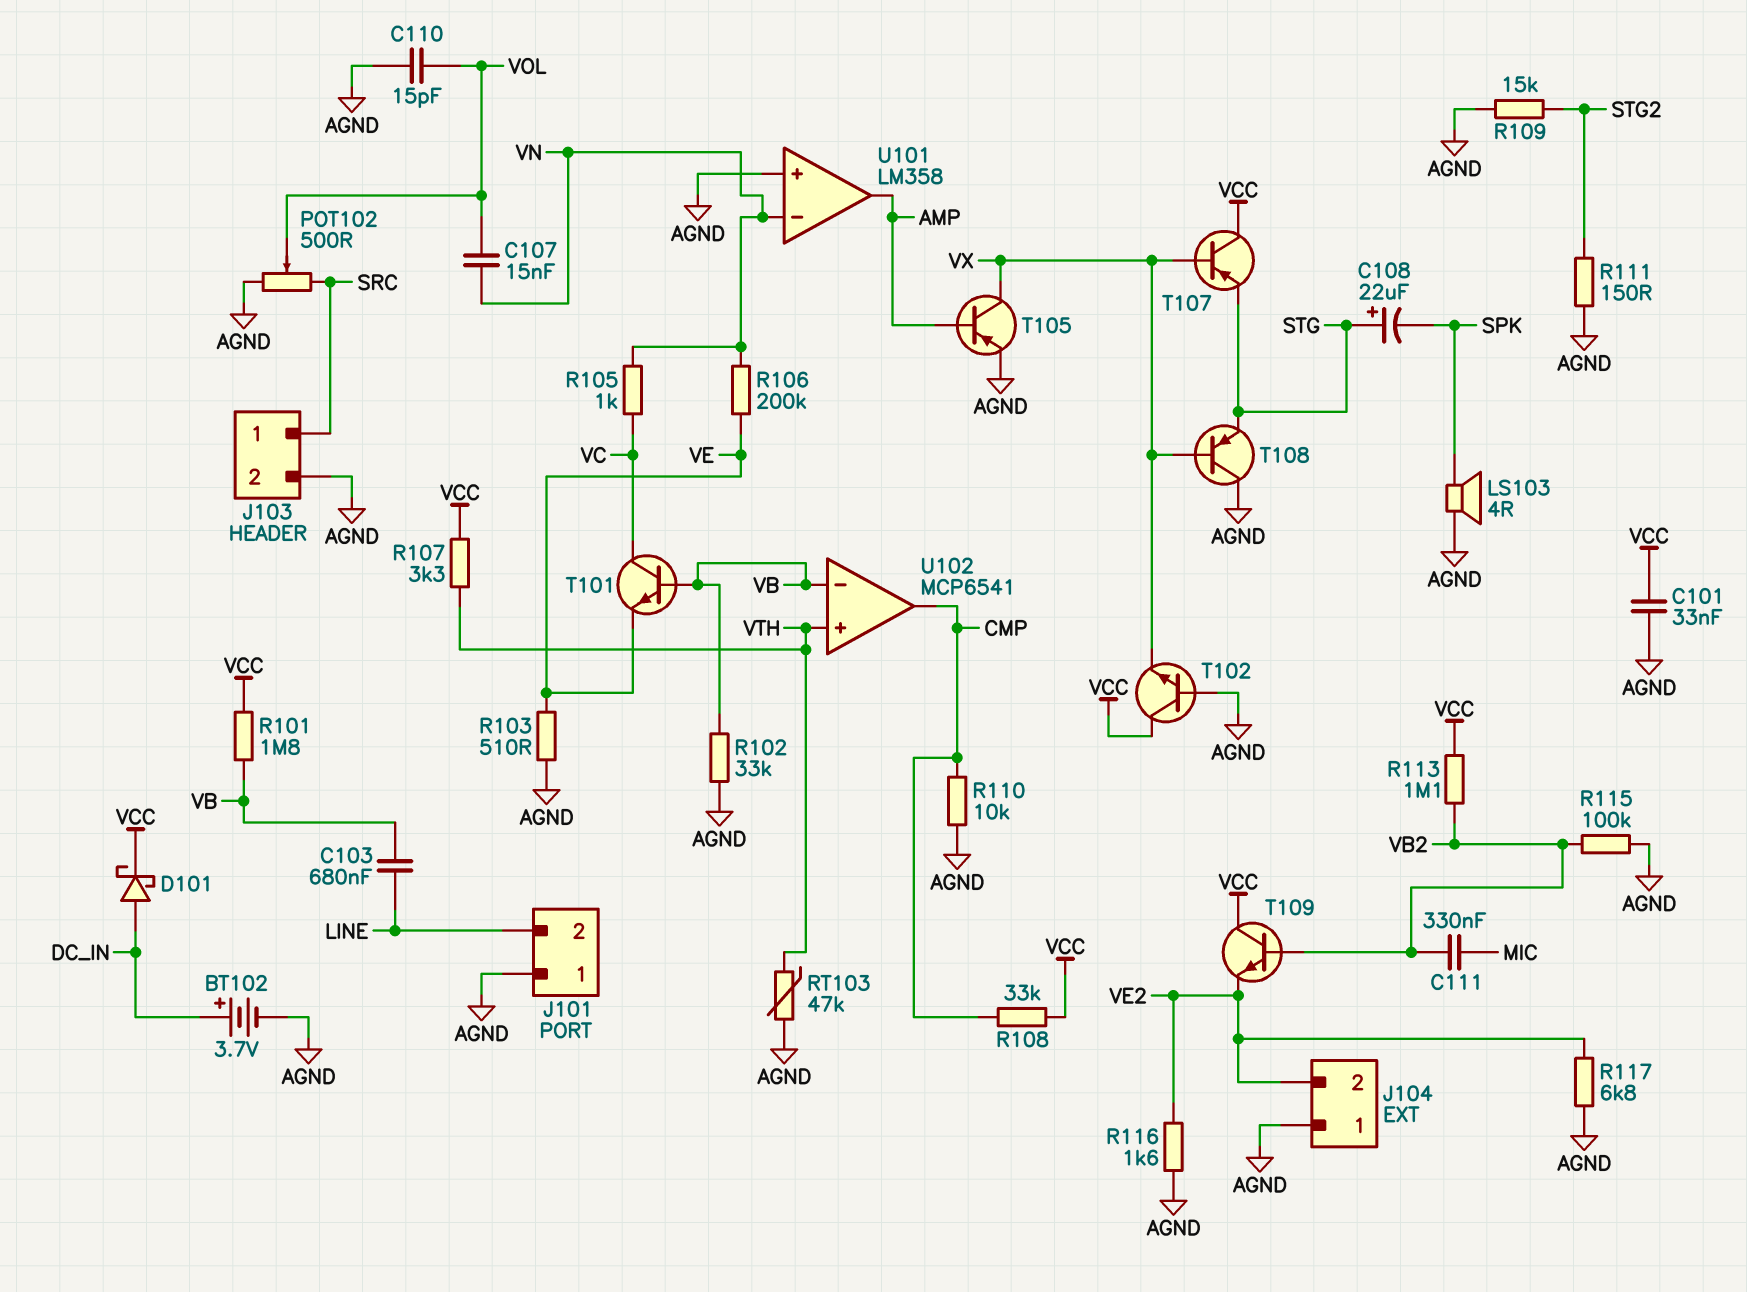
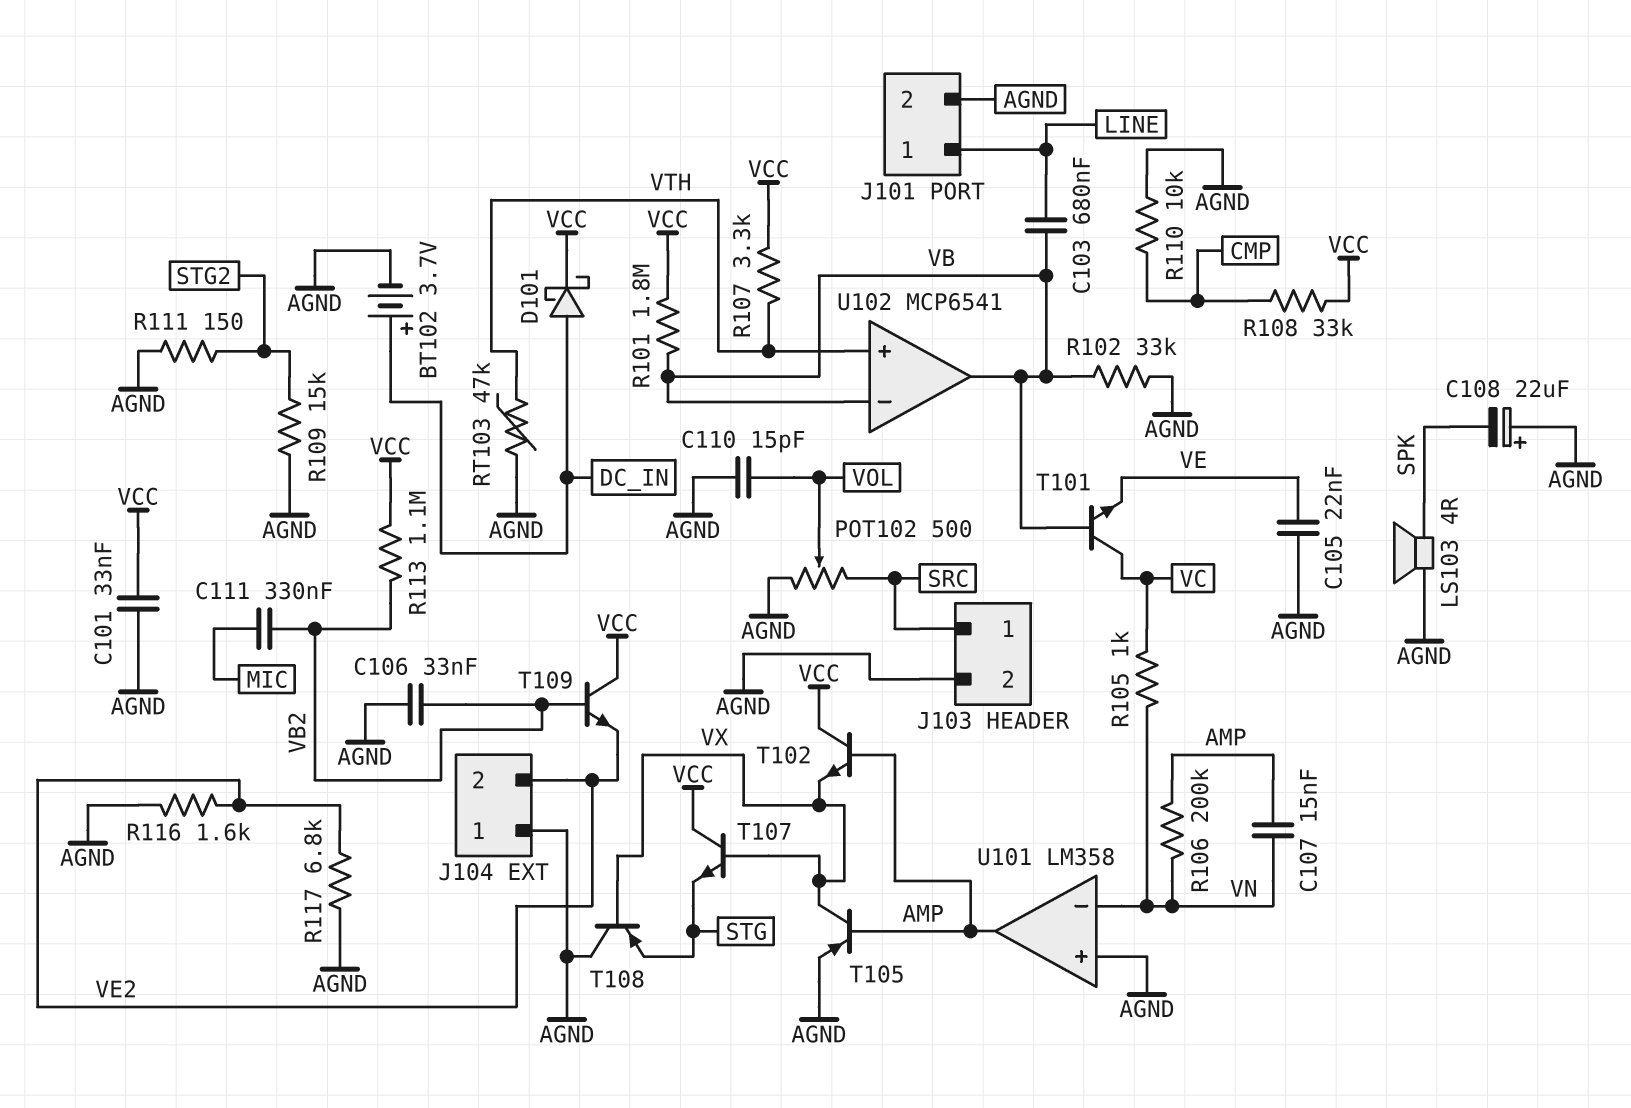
C105: none -> 22nF (AGND, VE)
C106: none -> 33nF (AGND, VB2)
C107: 15nF (VN, VOL) -> 15nF (AMP, VN)
C108: 22uF (plus STG, minus SPK) -> 22uF (plus AGND, minus SPK)
J101 pin 1: AGND -> LINE
J101 pin 2: LINE -> AGND
R103: 510 (AGND, VE) -> none
R106: 200k (VE, VN) -> 200k (AMP, VN)
R115: 100k (AGND, VB2) -> none
T102: NPN (B AGND, C VCC, E VX) -> NPN (B AMP, C VCC, E VX)
T107: PNP (B VX, C VCC, E STG) -> NPN (B VX, C VCC, E STG)
U102 pin out: CMP -> VB

